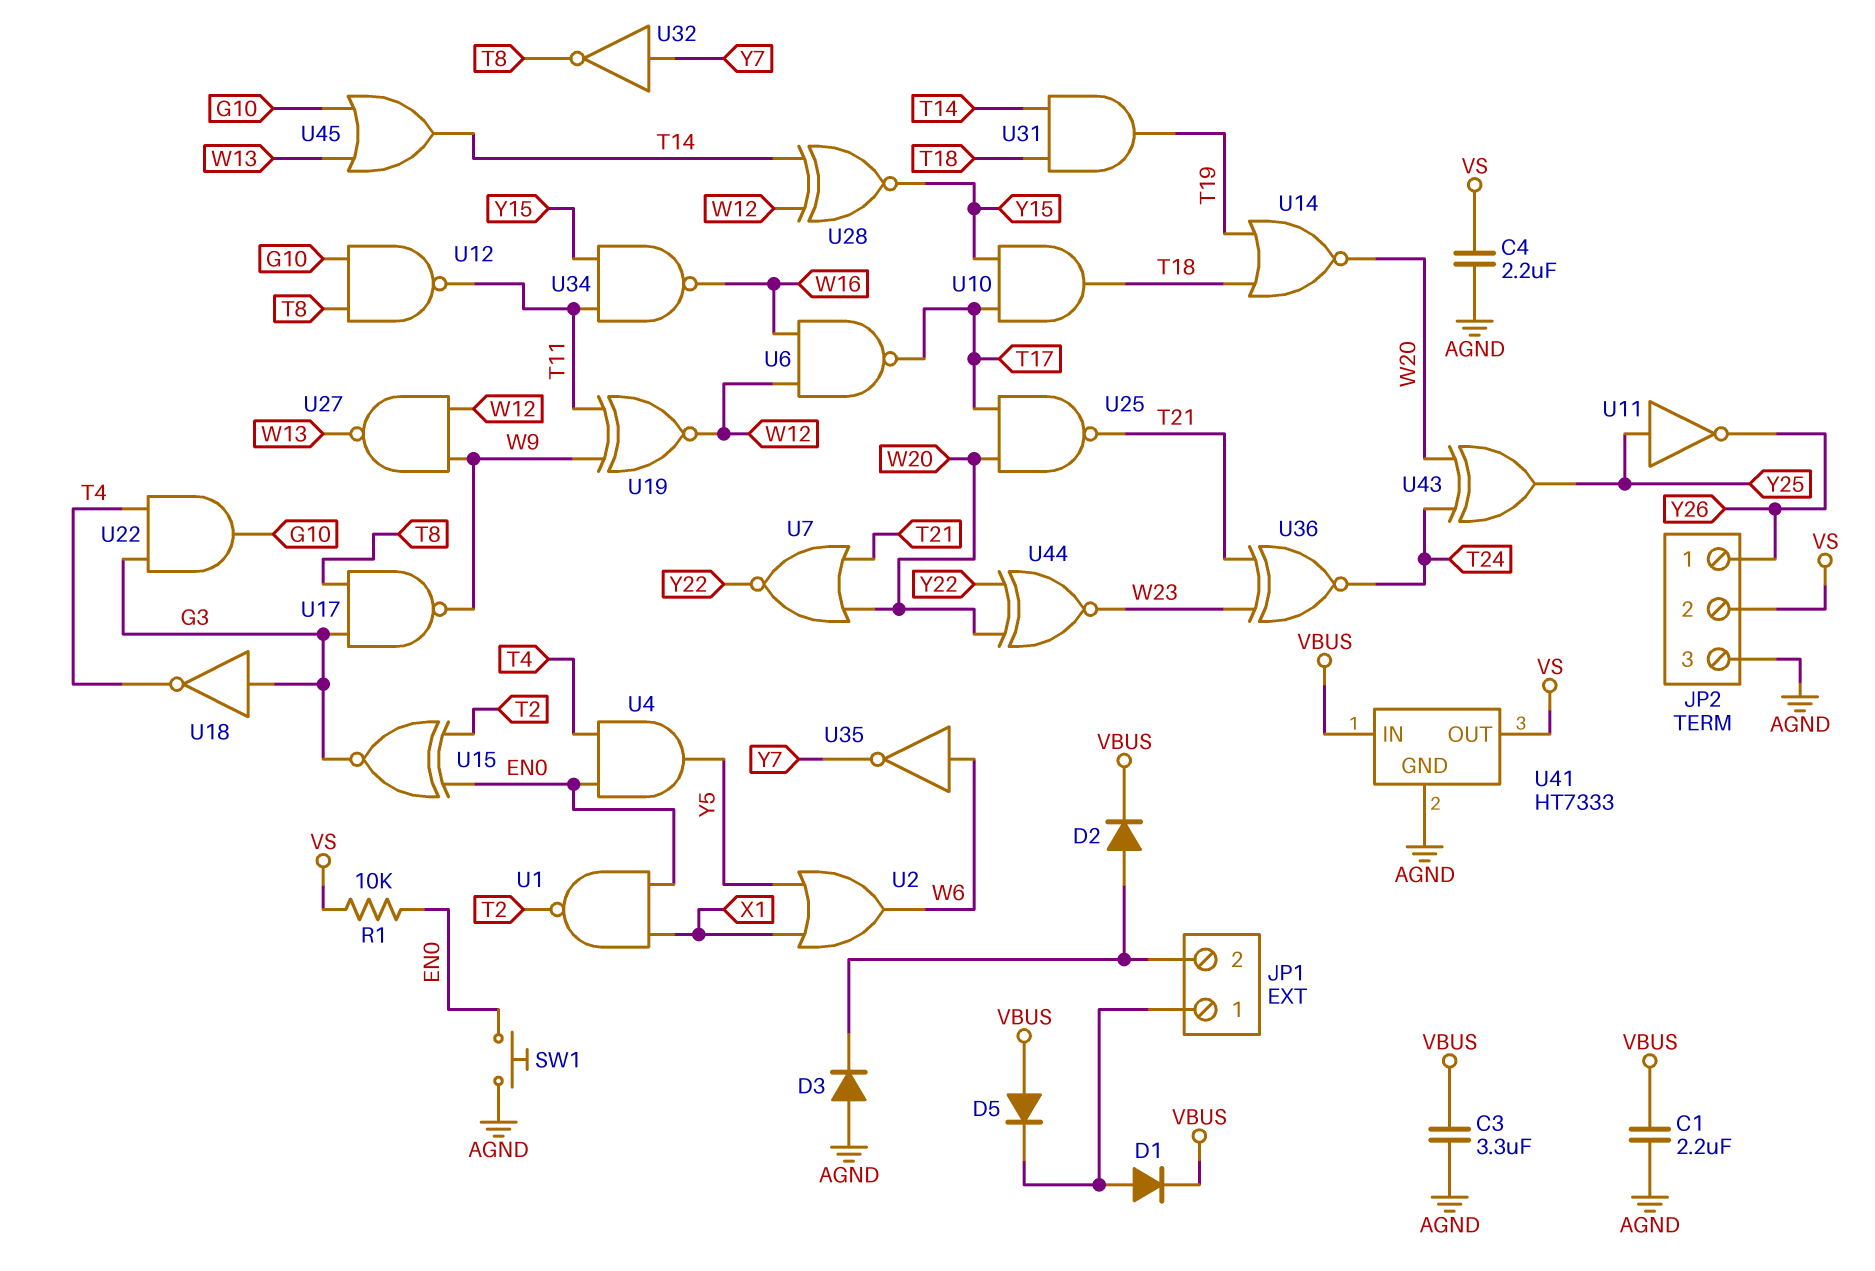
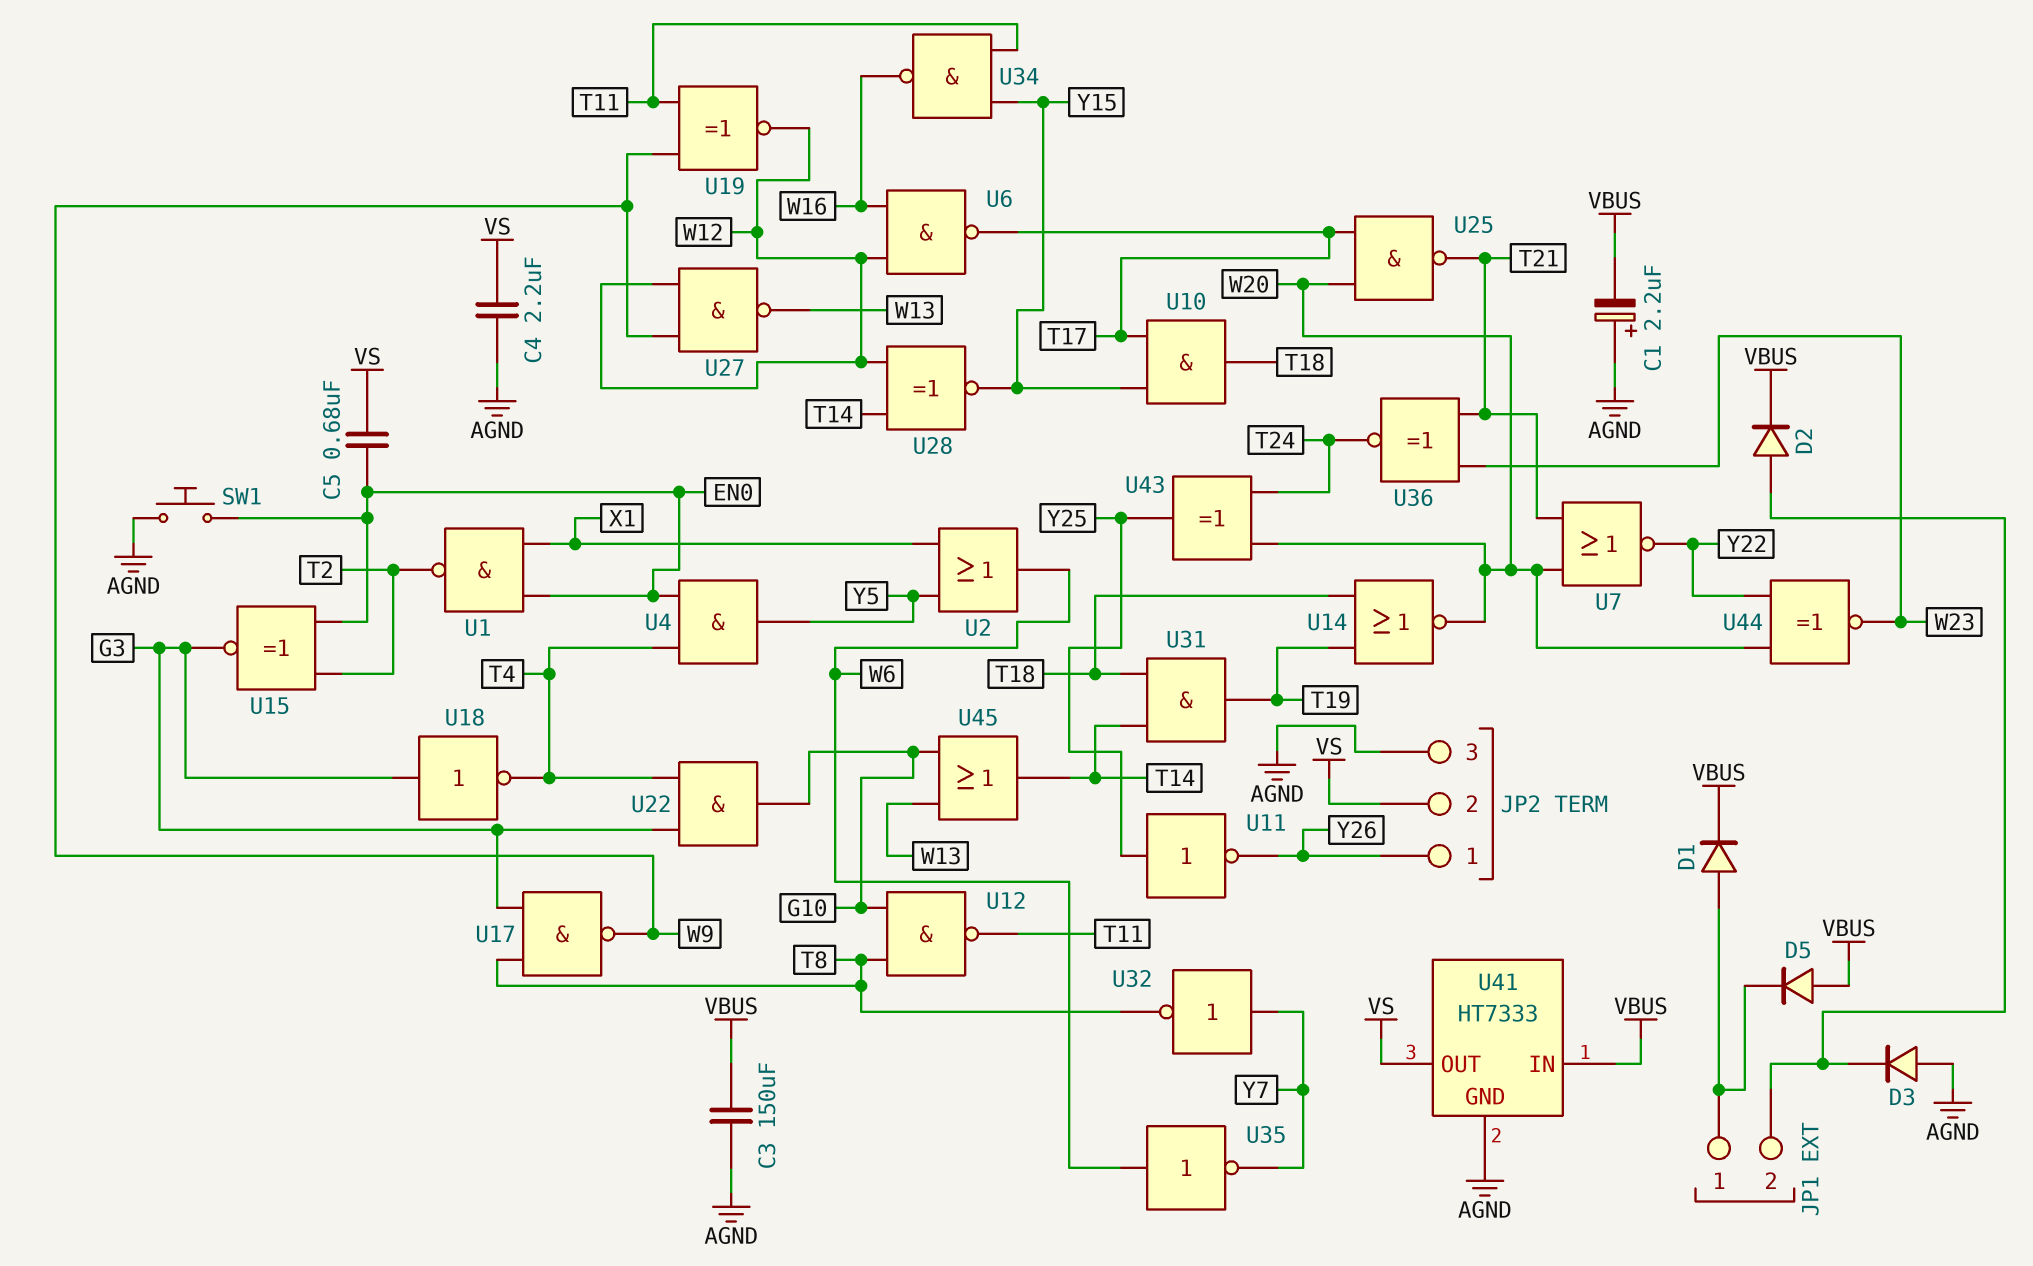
C1: 2.2uF (AGND, VBUS) -> 2.2uF (plus AGND, minus VBUS)
C3: 3.3uF (AGND, VBUS) -> 150uF (AGND, VBUS)
C5: none -> 680nF (EN0, VS)
R1: 10k (EN0, VS) -> none

